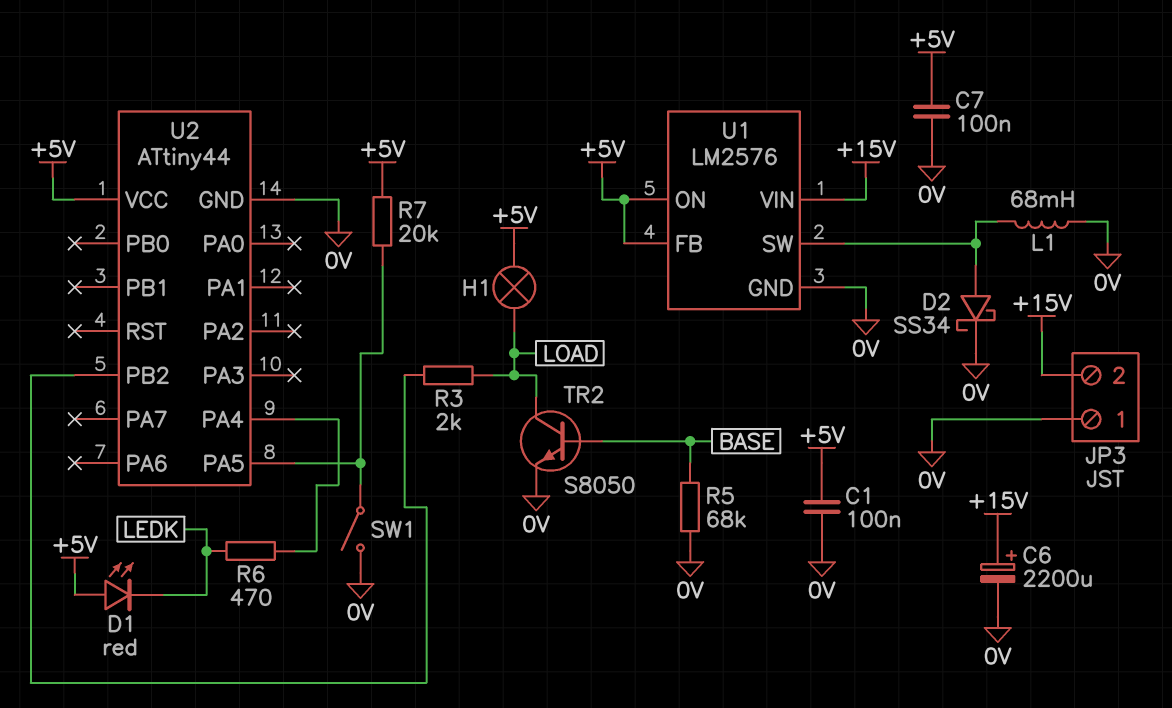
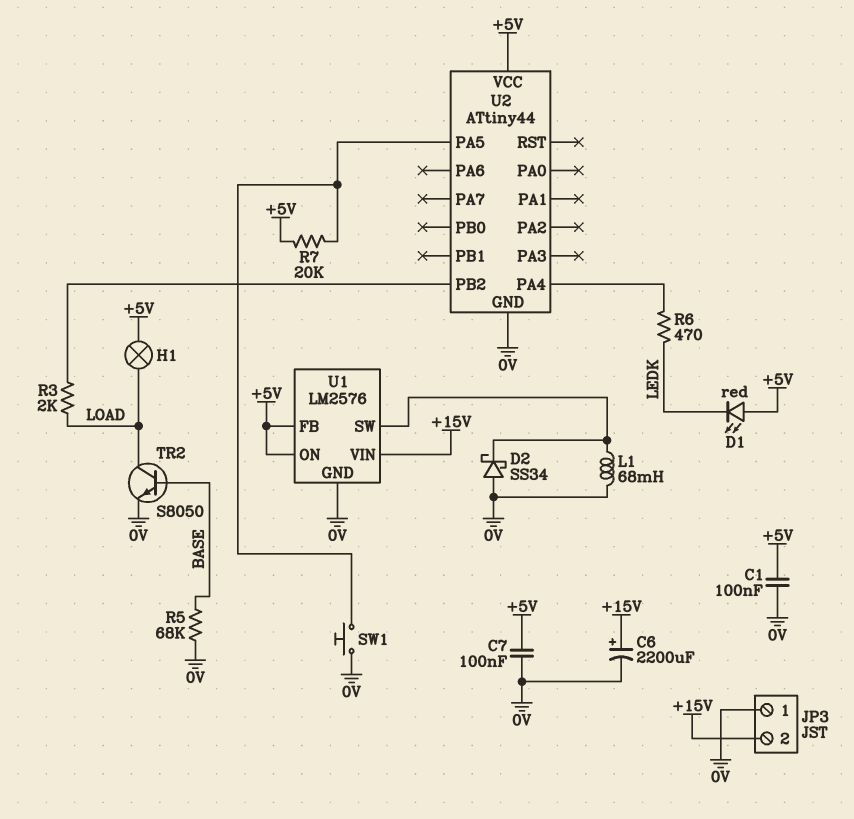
D2: schottky SS34 (A U1/SW, K 0V) -> schottky SS34 (A 0V, K U1/SW)
SW1: switch (0V, U2/PA5) -> button (0V, U2/PA5)

